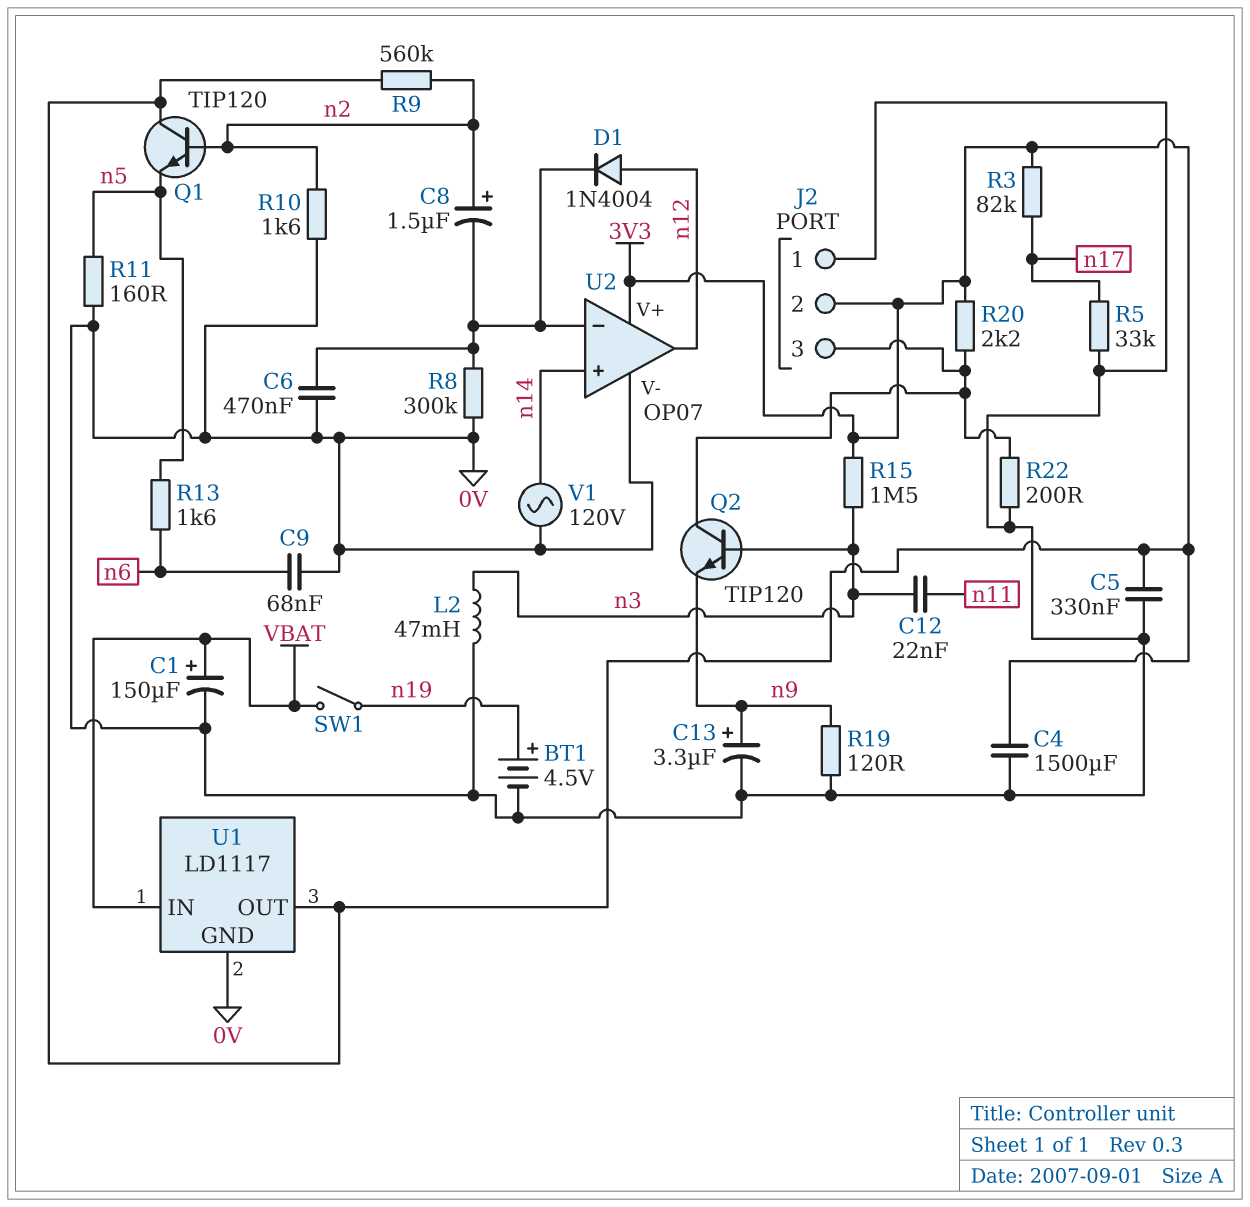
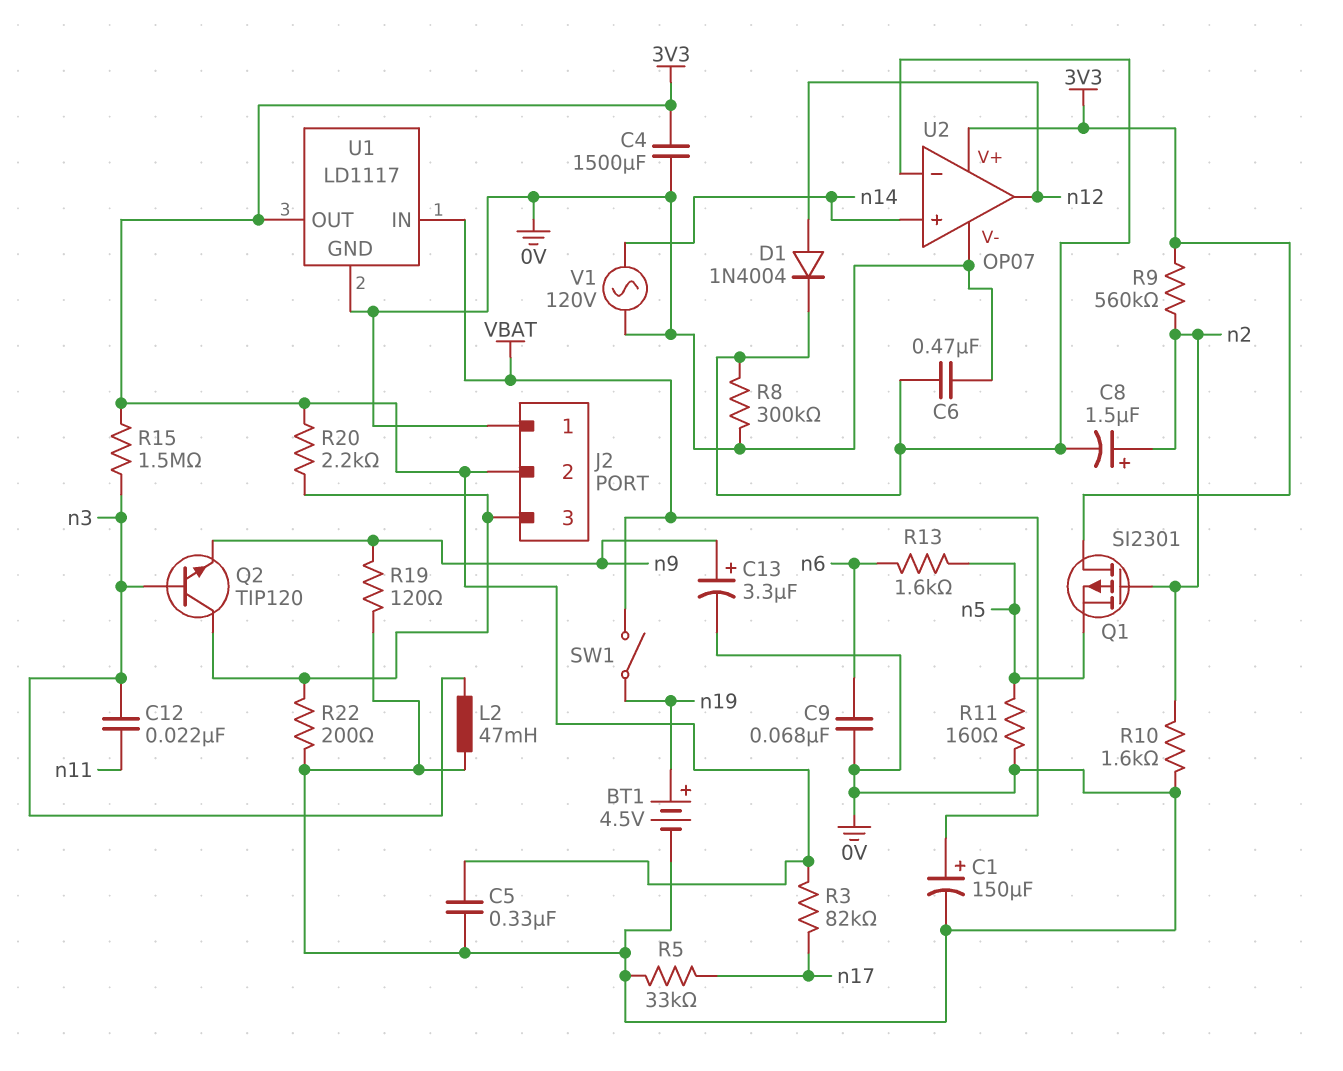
Q1: NPN TIP120 (B n2, C 3V3, E n5) -> PMOS SI2301 (G n2, D 3V3, S n5)

